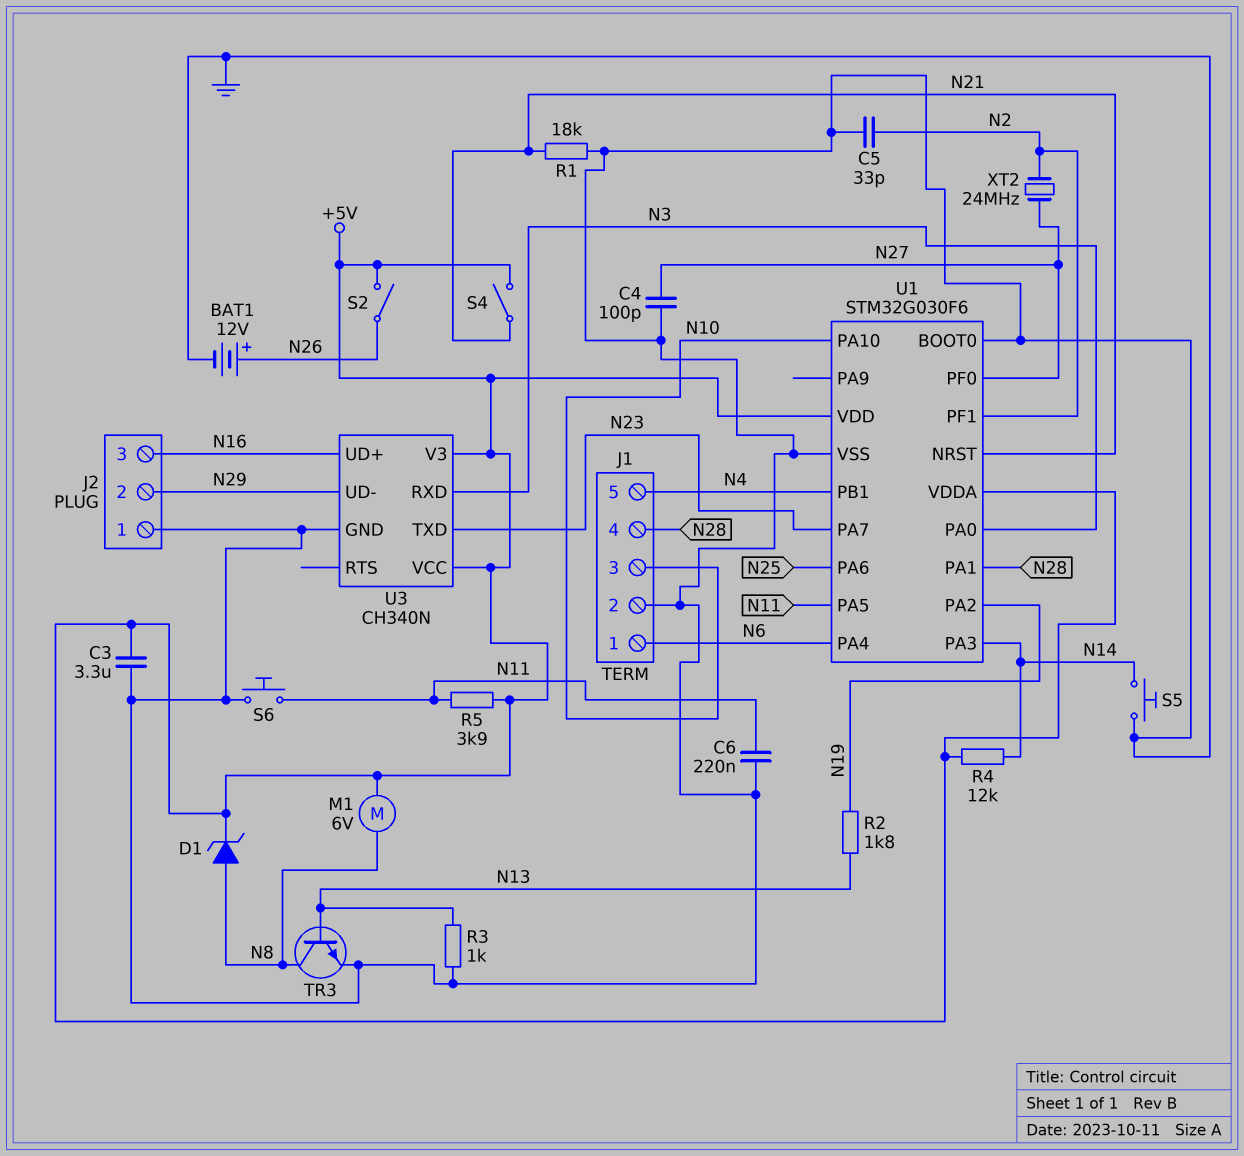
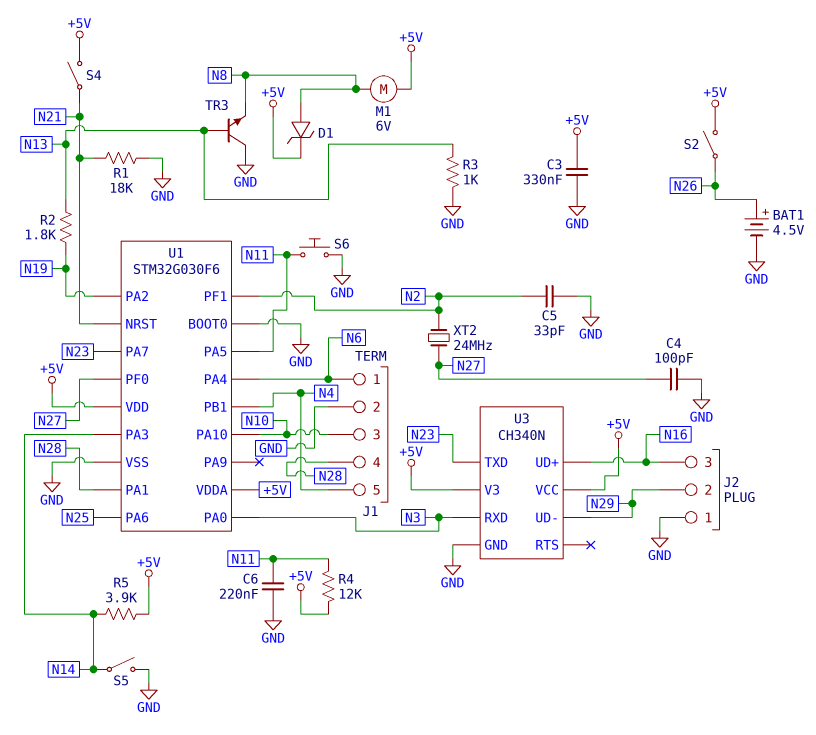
BAT1: 12V (plus N26, minus GND) -> 4.5V (plus N26, minus GND)
C3: 3.3uF (+5V, GND) -> 330nF (+5V, GND)
R4: 12k (+5V, N14) -> 12k (+5V, N11)
R5: 3.9k (+5V, N11) -> 3.9k (+5V, N14)
S5: button (GND, N14) -> switch (GND, N14)
TR3: NPN (B N13, C N8, E GND) -> NPN (B N13, C GND, E N8)

